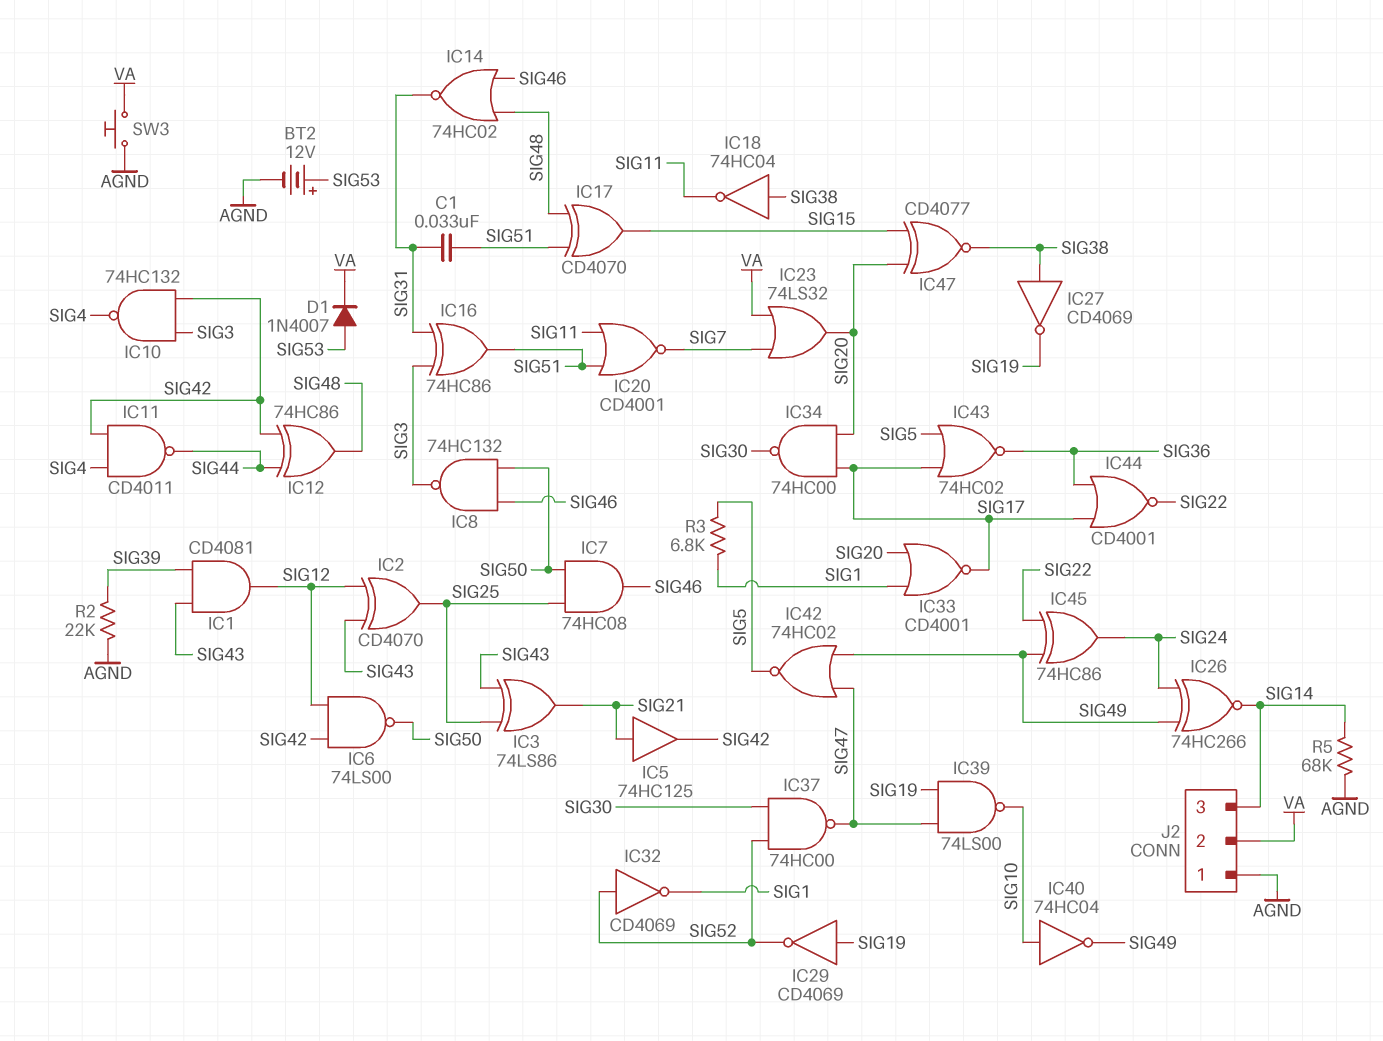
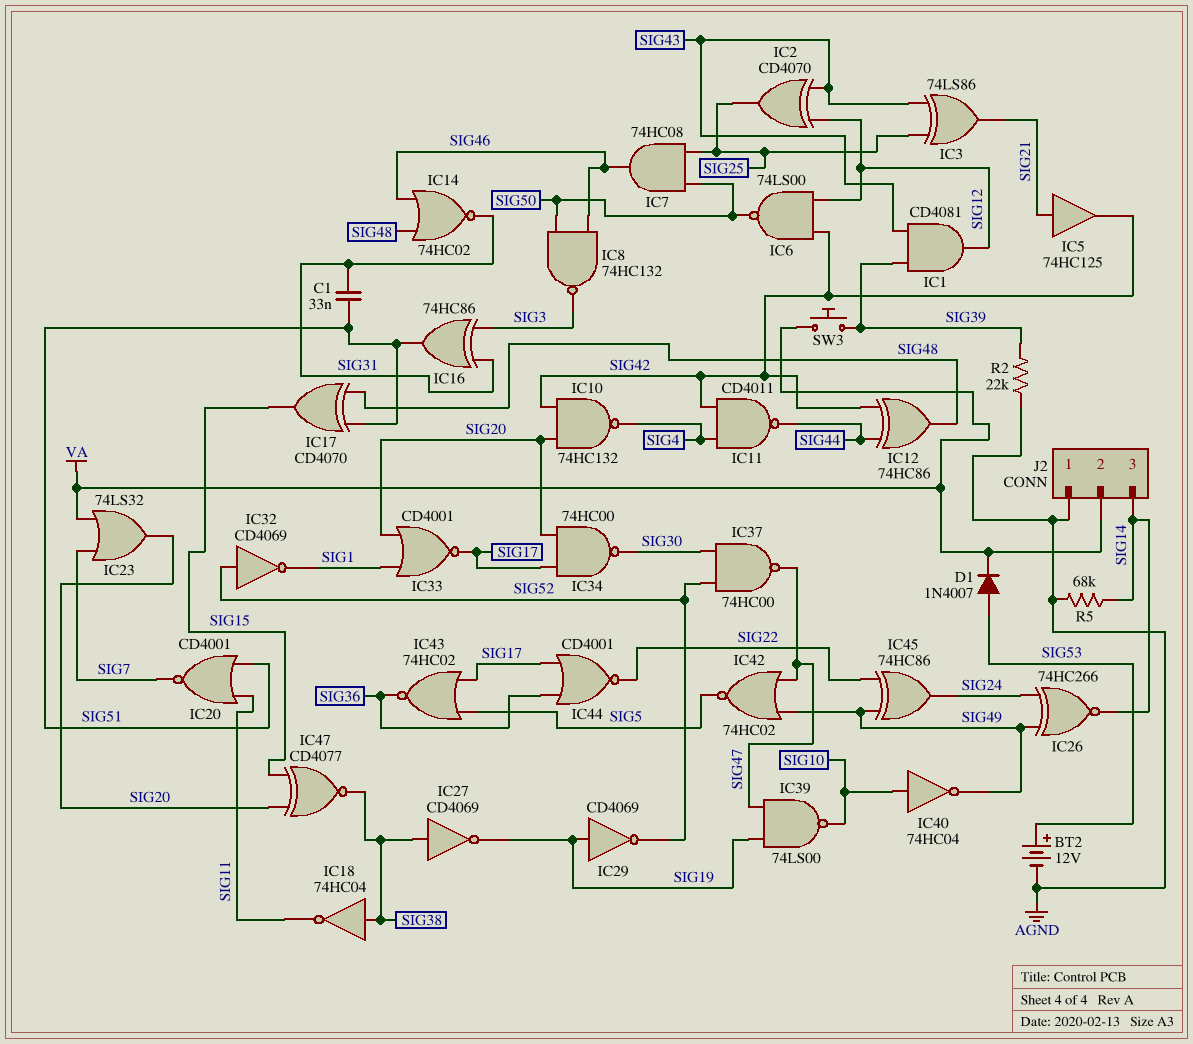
IC10: NAND 74HC132 (in SIG3, in SIG42, out SIG4) -> NAND 74HC132 (in SIG20, in SIG42, out SIG4)
R3: 6.8k (SIG1, SIG5) -> none
SW3: button (AGND, VA) -> button (SIG39, VA)

